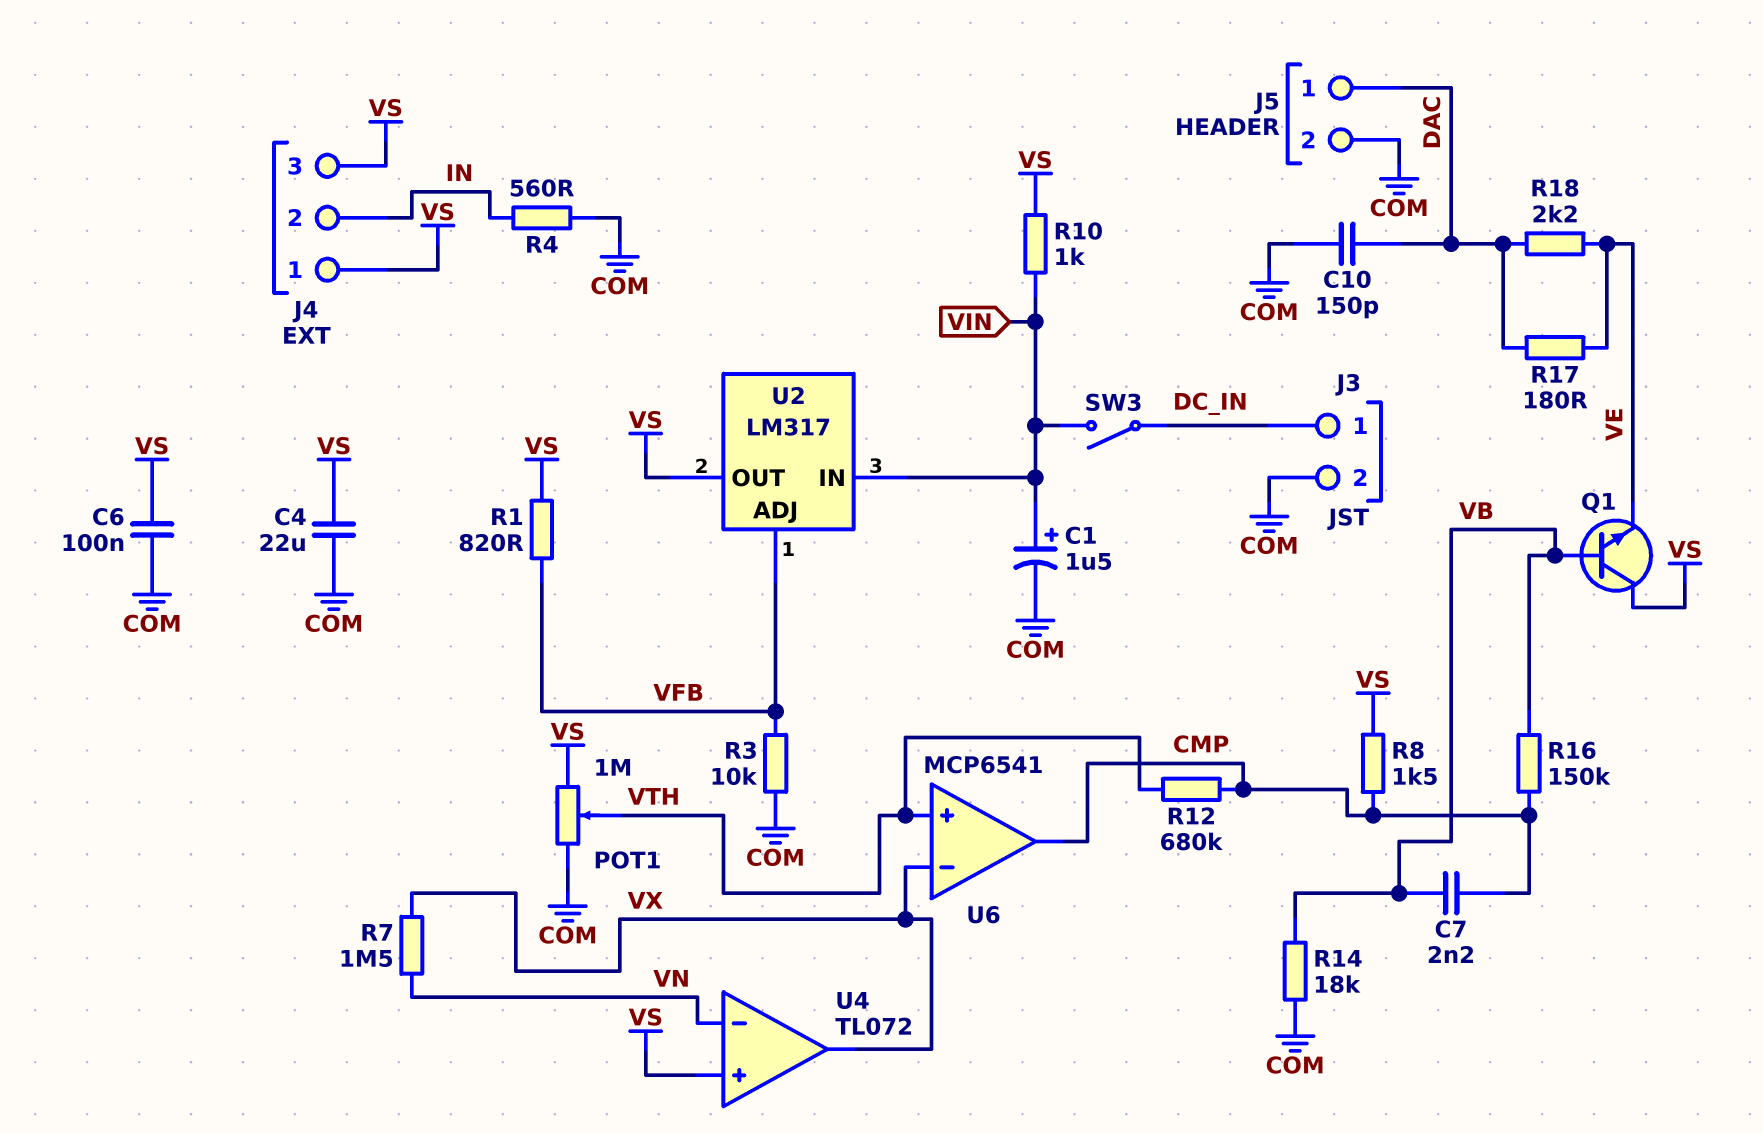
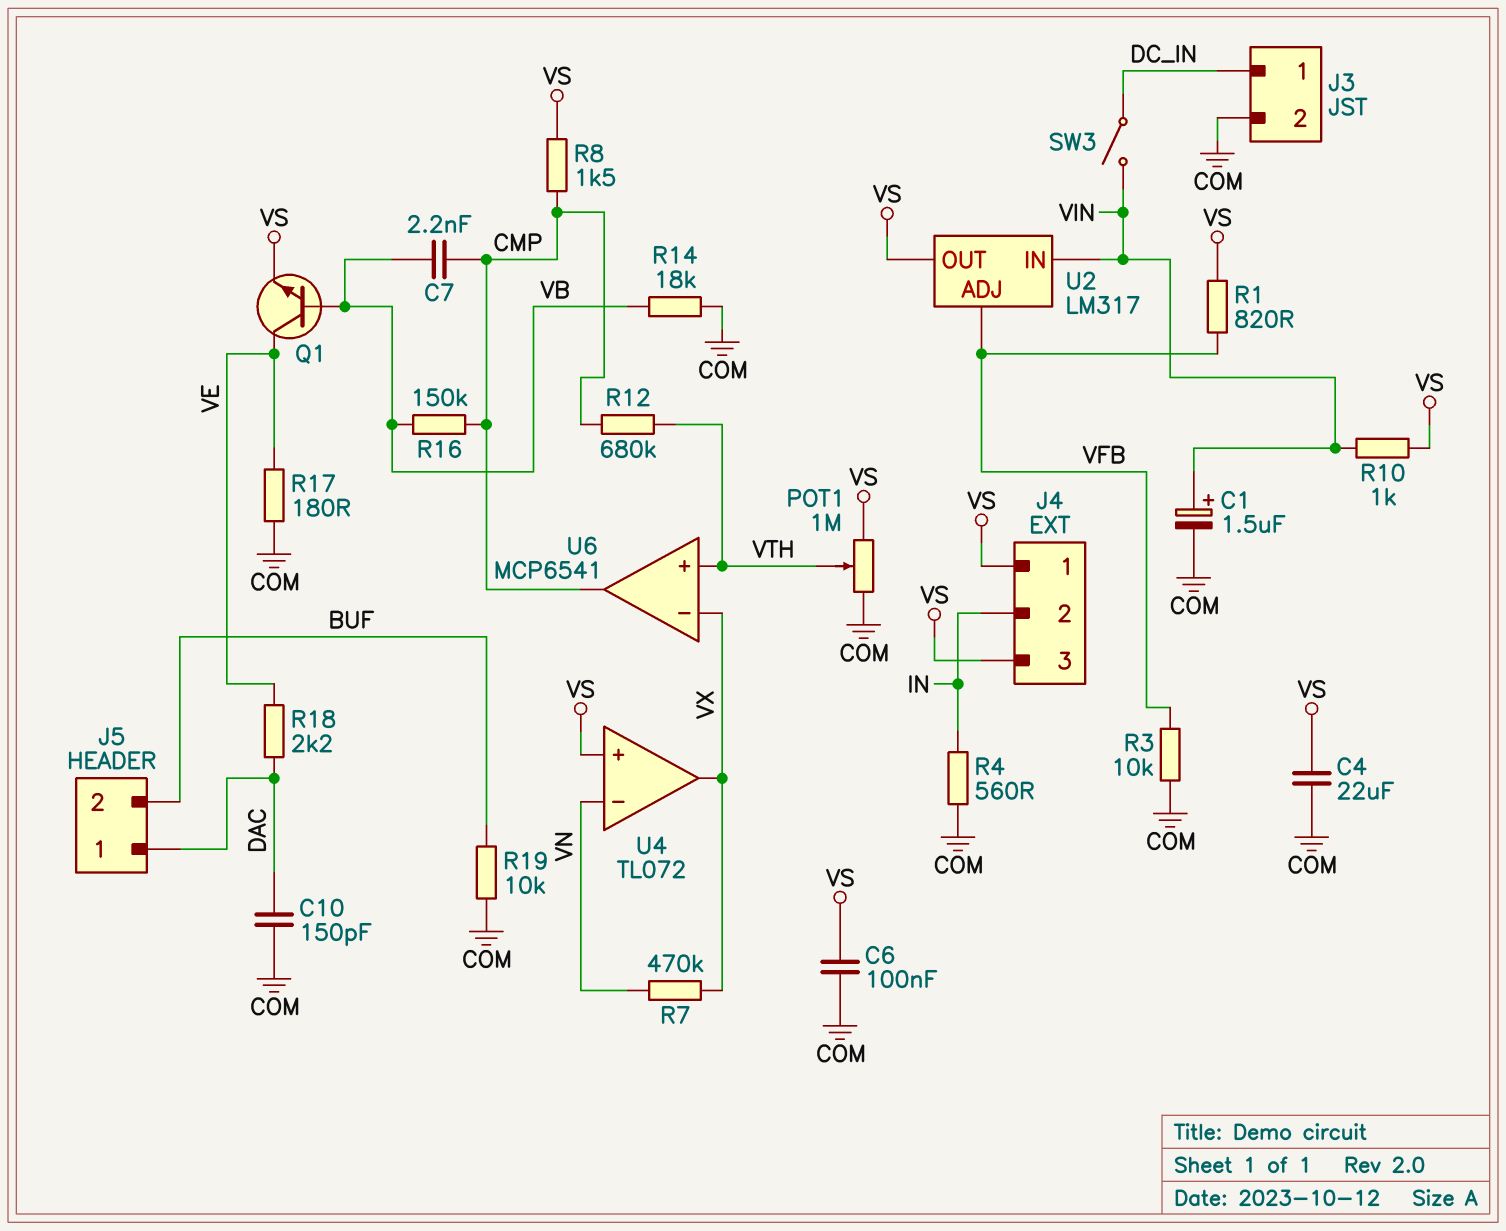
J5 pin 2: COM -> BUF
Q1: NPN (B VB, C VS, E VE) -> NPN (B VB, C VE, E VS)
R7: 1.5M (VN, VX) -> 470k (VN, VX)
R17: 180 (DAC, VE) -> 180 (COM, VE)
R19: none -> 10k (BUF, COM)

